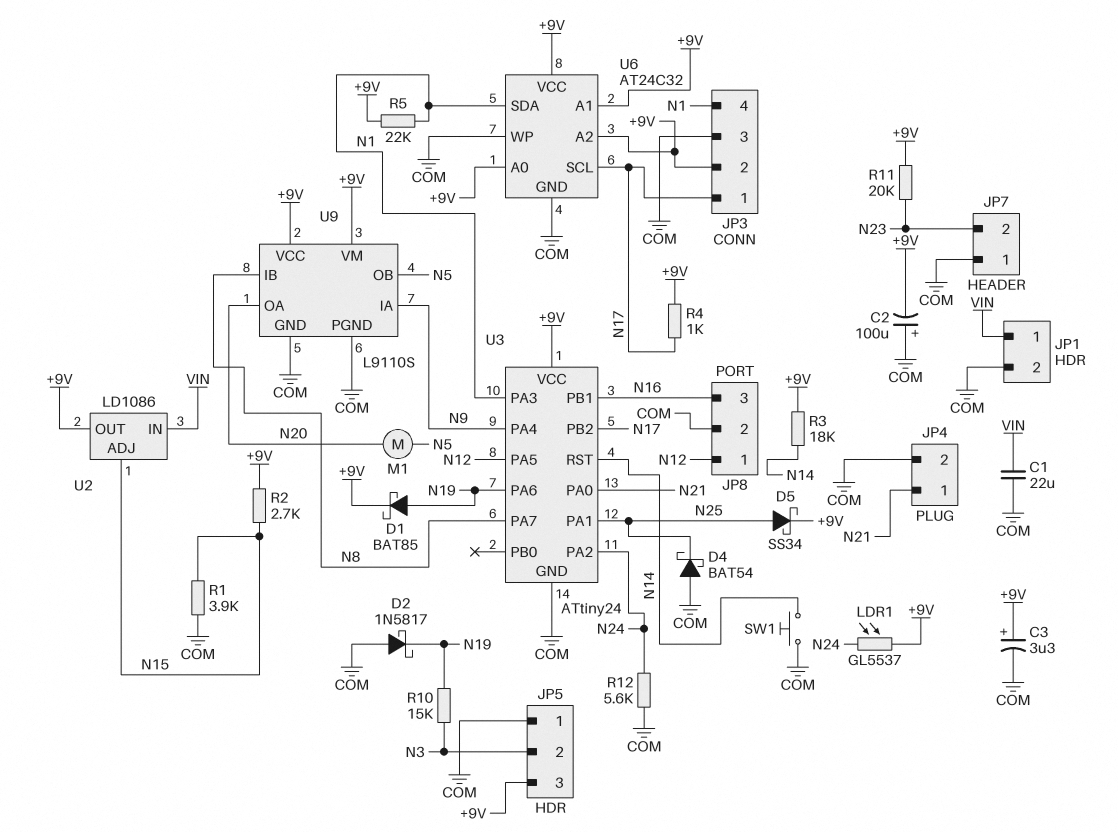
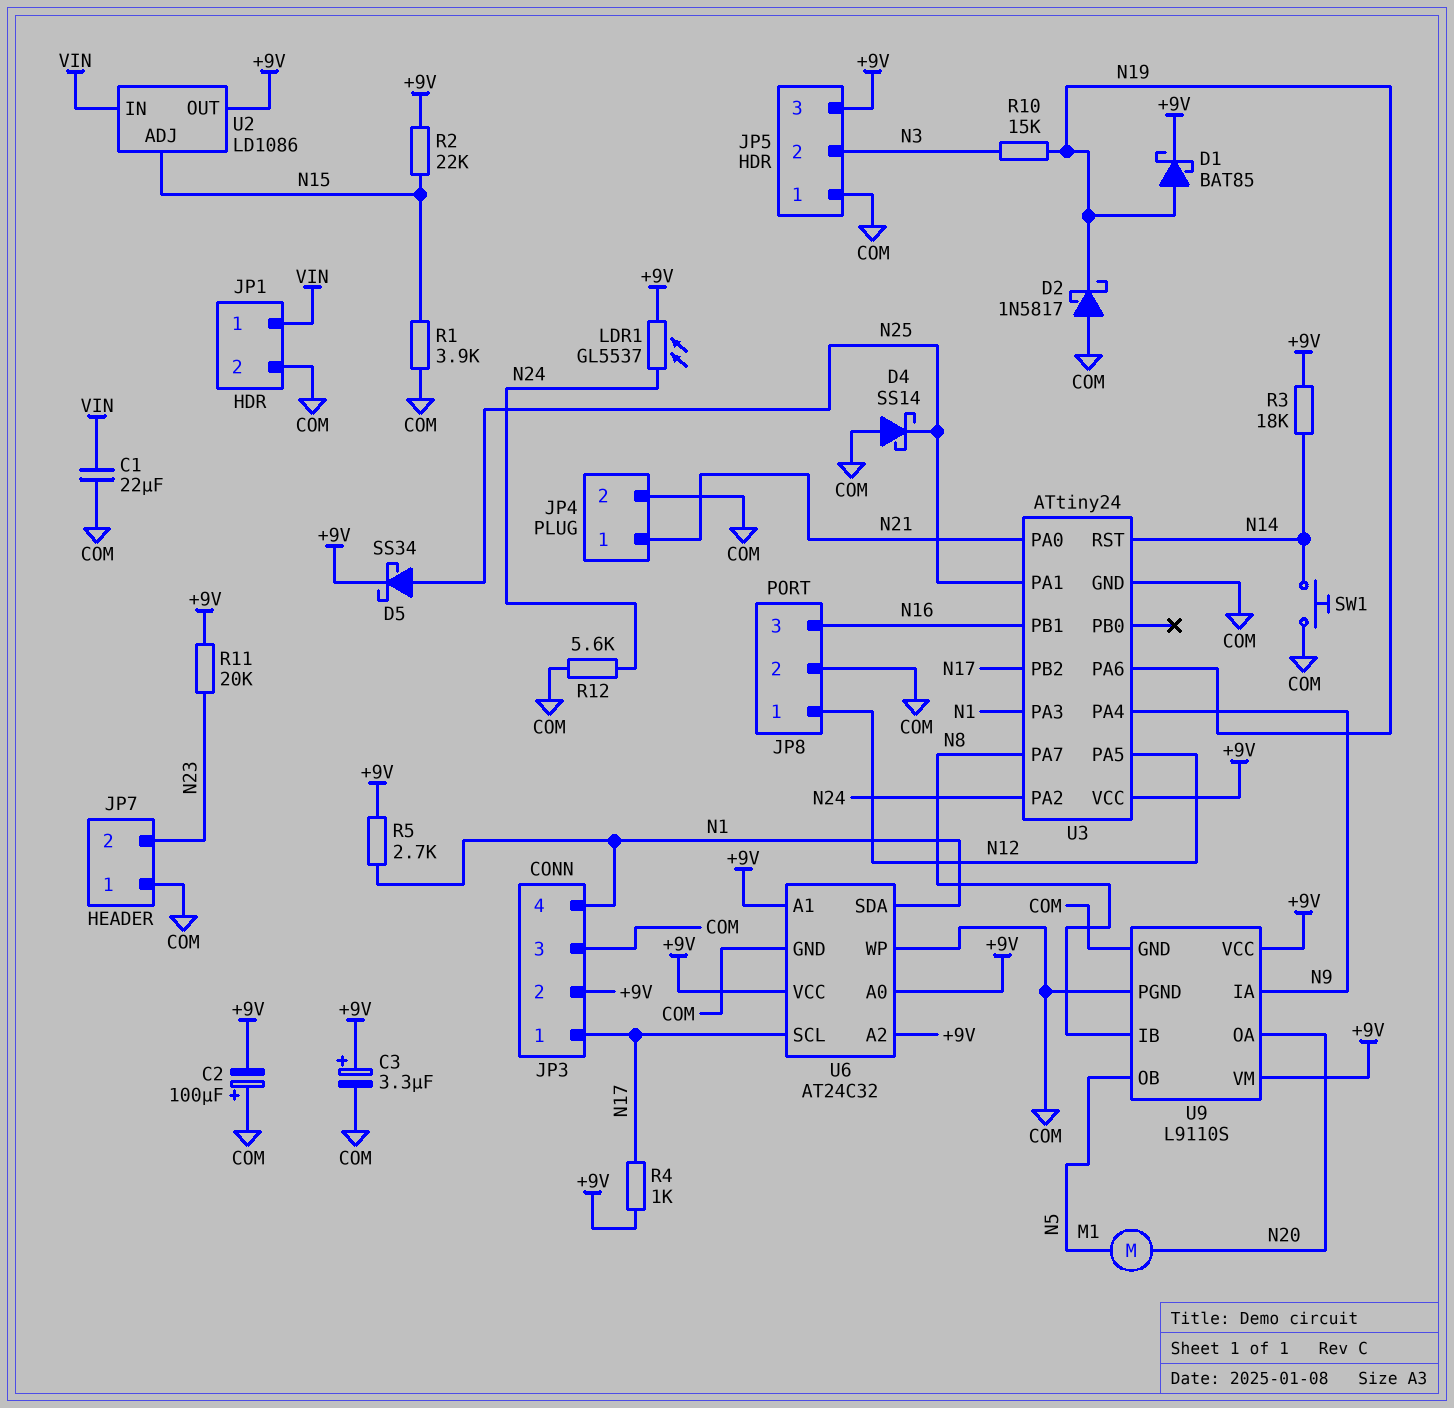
D4: schottky BAT54 (A COM, K N25) -> schottky SS14 (A COM, K N25)
R2: 2.7k (+9V, N15) -> 22k (+9V, N15)
R5: 22k (+9V, N1) -> 2.7k (+9V, N1)

